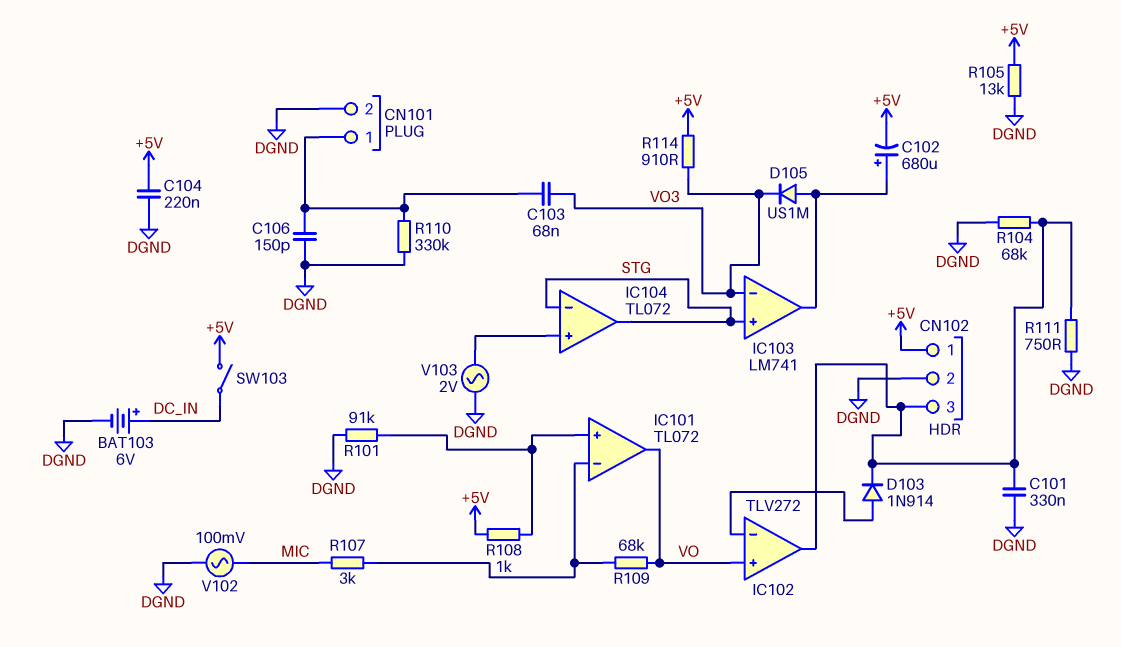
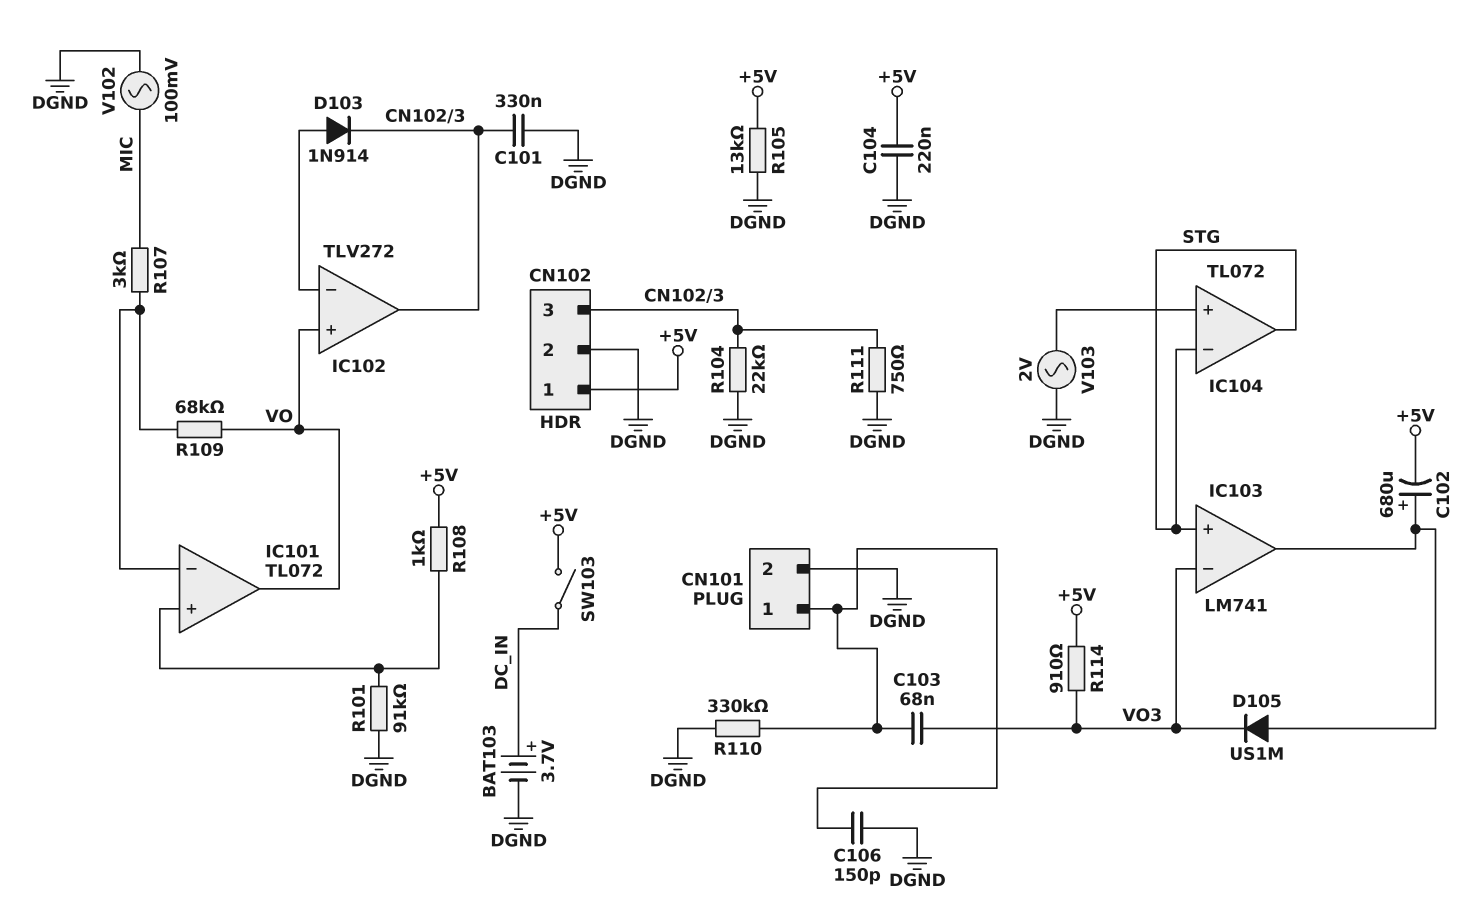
BAT103: 6V (plus DC_IN, minus DGND) -> 3.7V (plus DC_IN, minus DGND)
R104: 68k (CN102/3, DGND) -> 22k (CN102/3, DGND)

